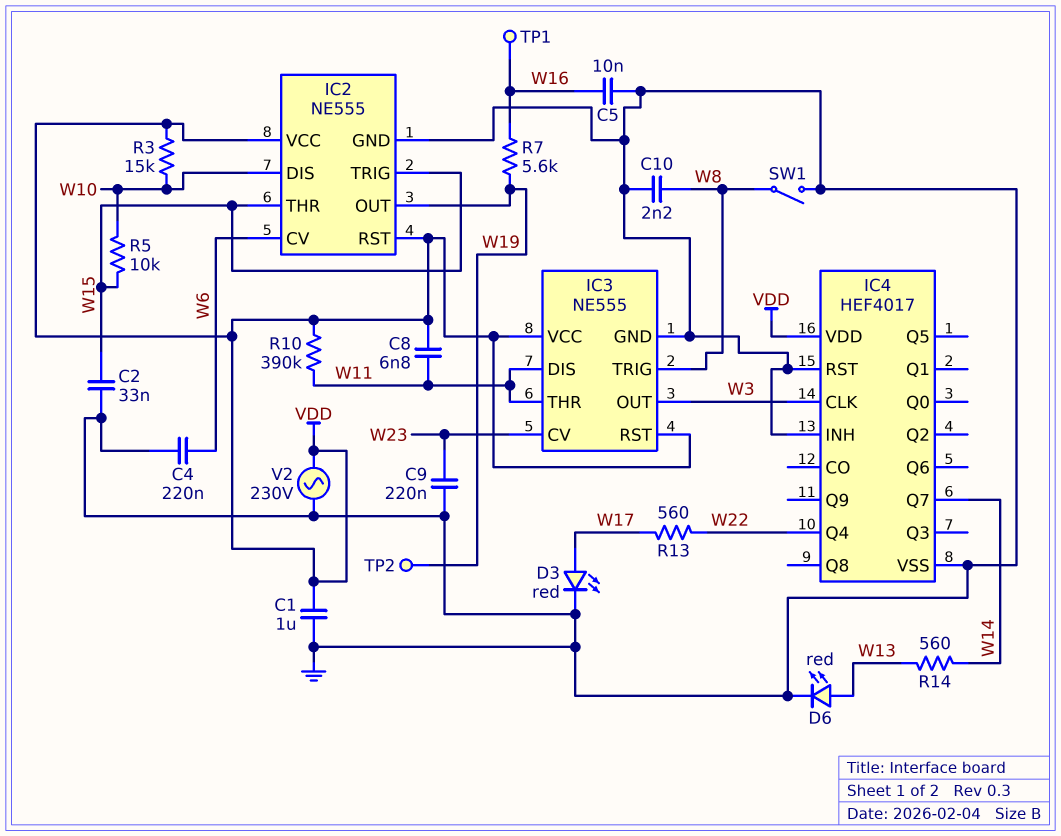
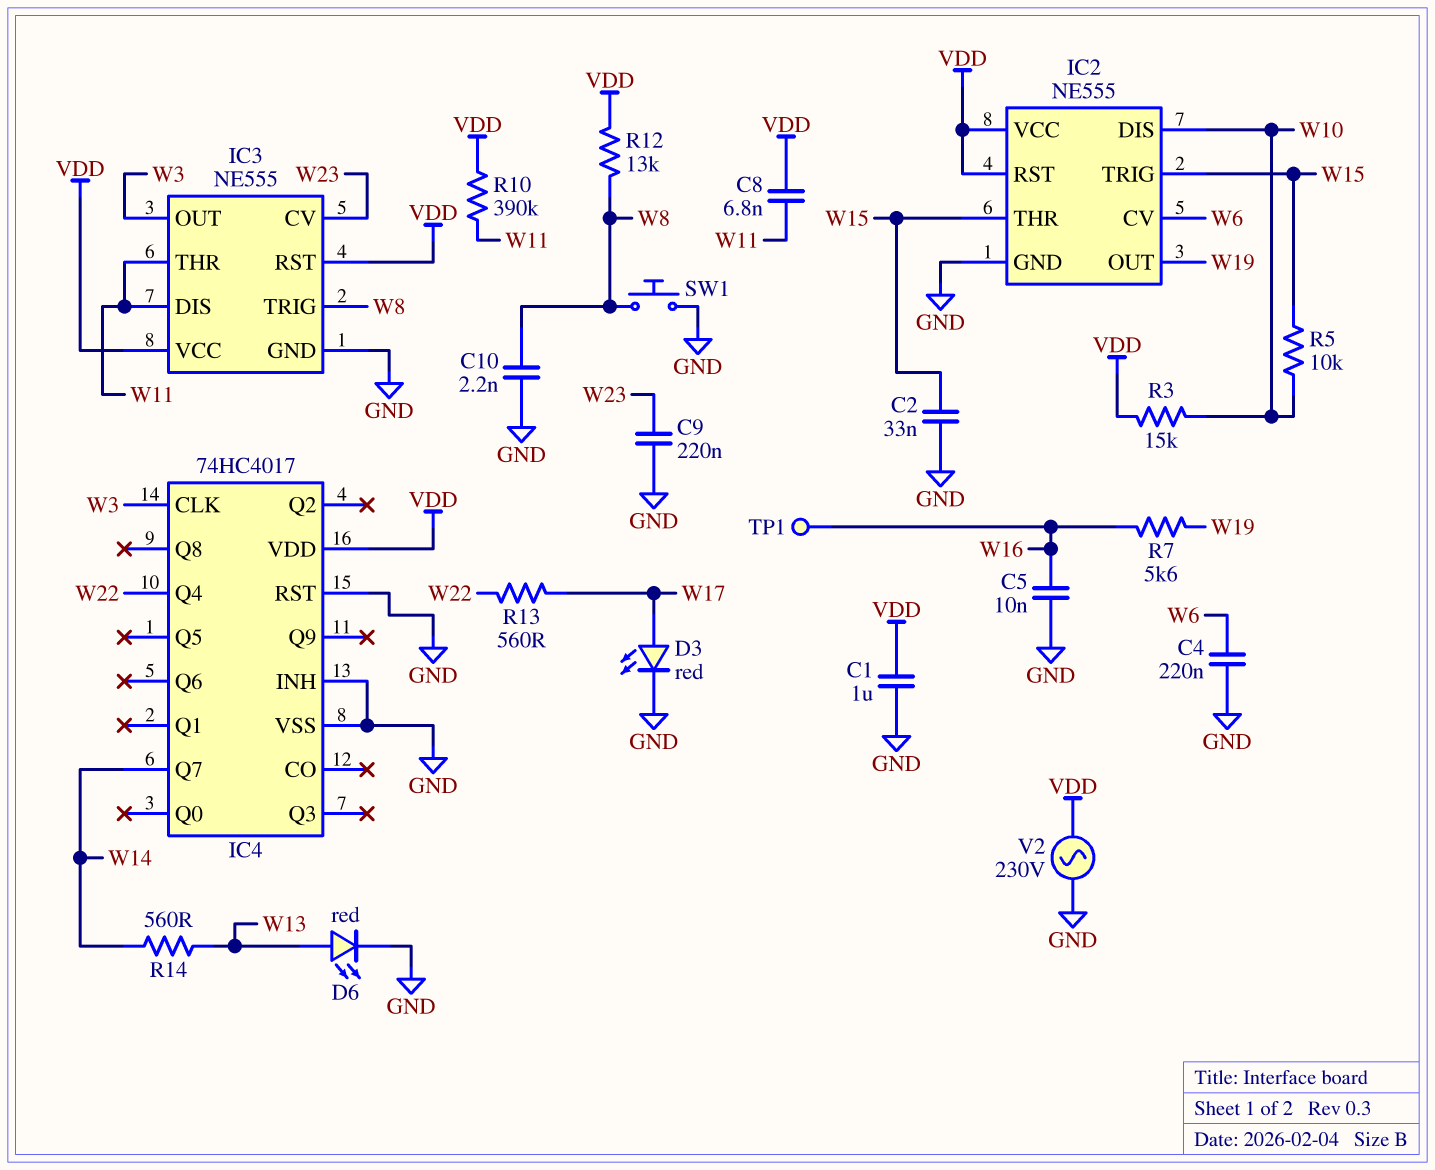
IC4: HEF4017 -> 74HC4017
R12: none -> 13k (VDD, W8)
SW1: switch (GND, W8) -> button (GND, W8)
TP2: test point (W19) -> none

